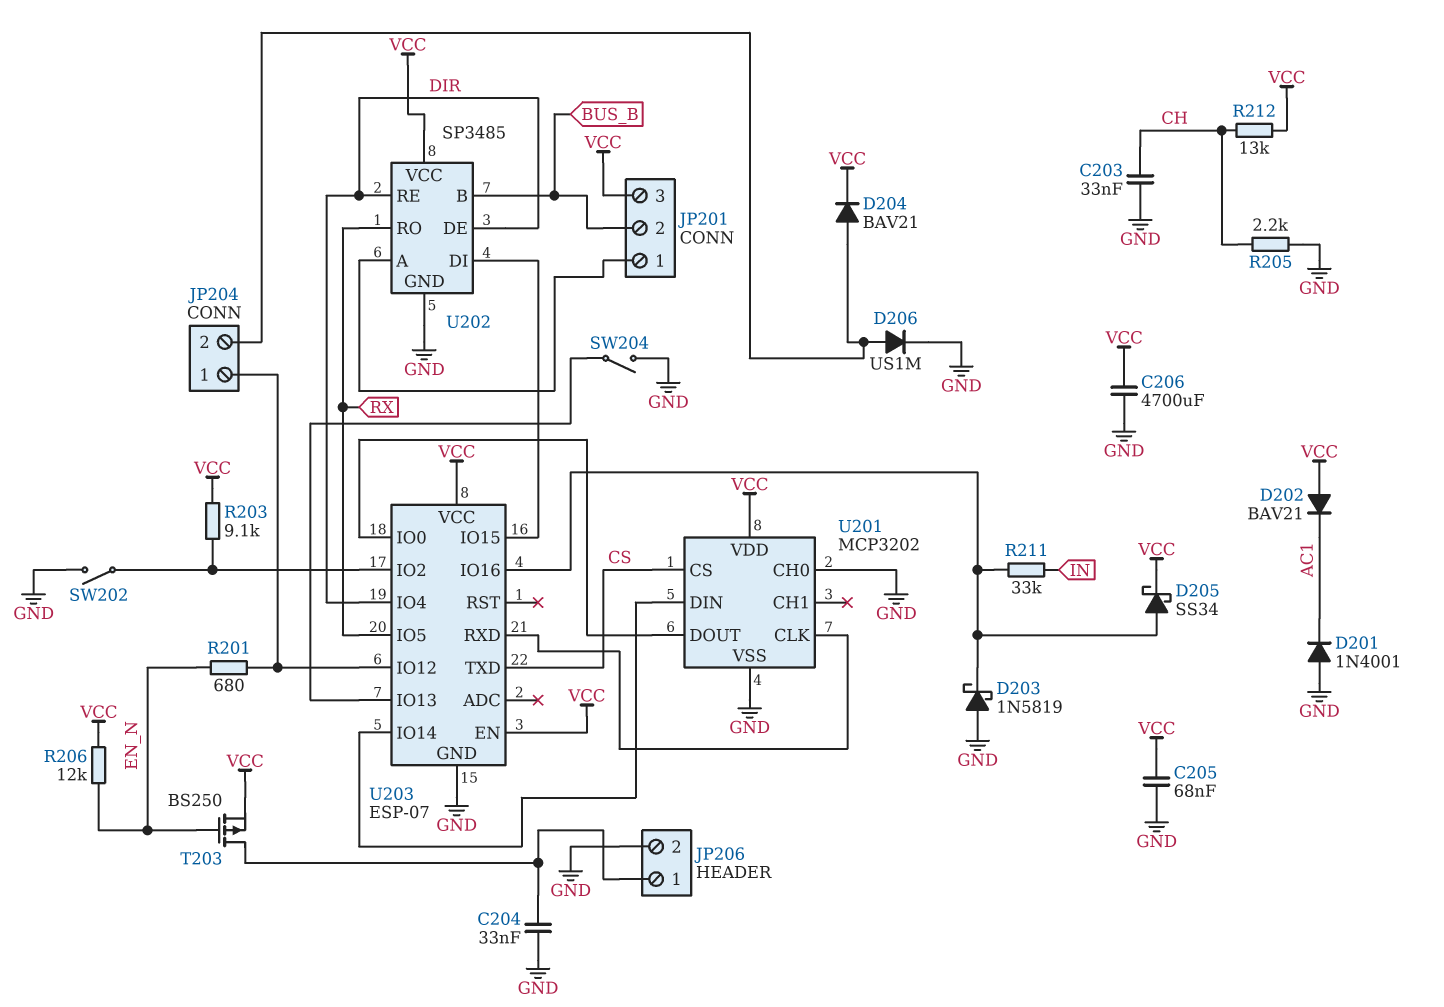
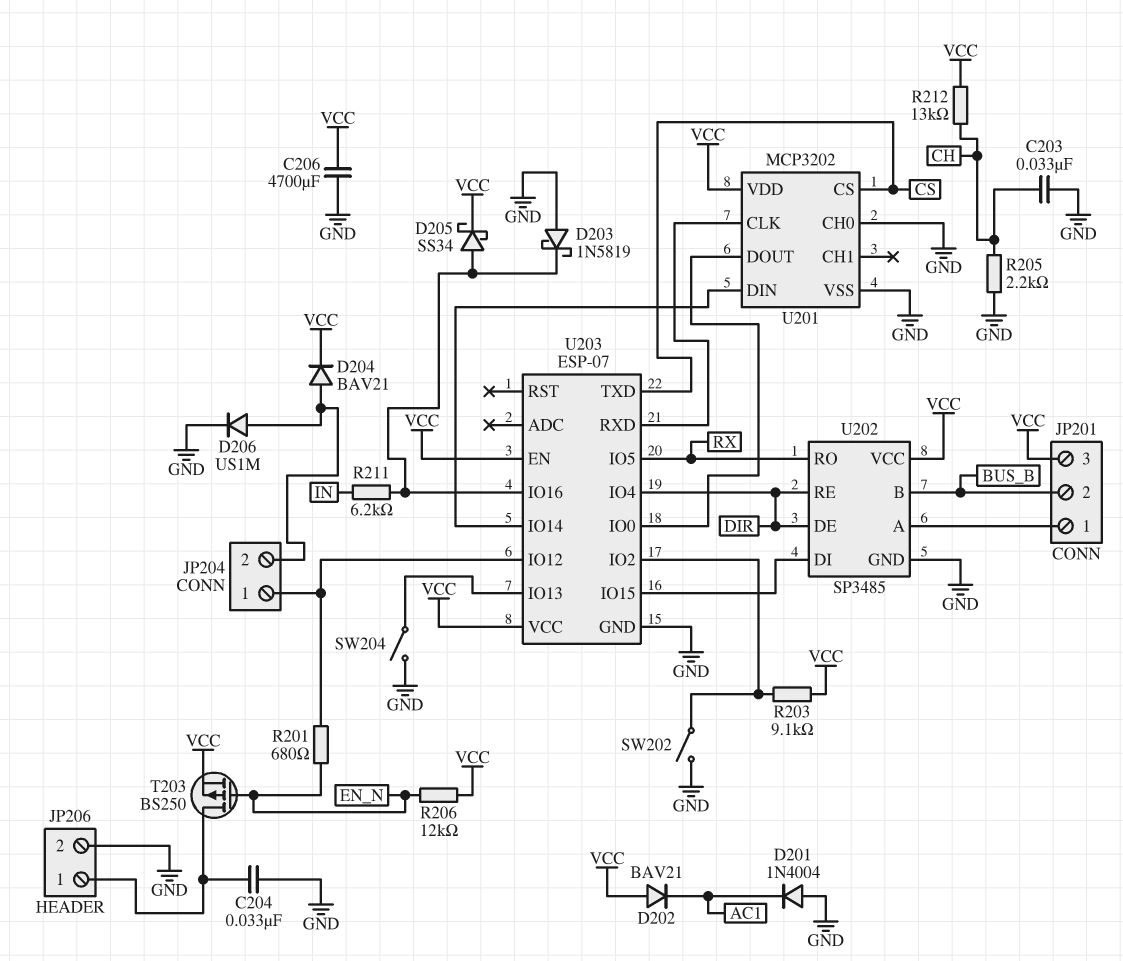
C205: 68nF (GND, VCC) -> none
D201: diode 1N4001 (A GND, K AC1) -> diode 1N4004 (A GND, K AC1)
R211: 33k (IN, U203/IO16) -> 6.2k (IN, U203/IO16)

